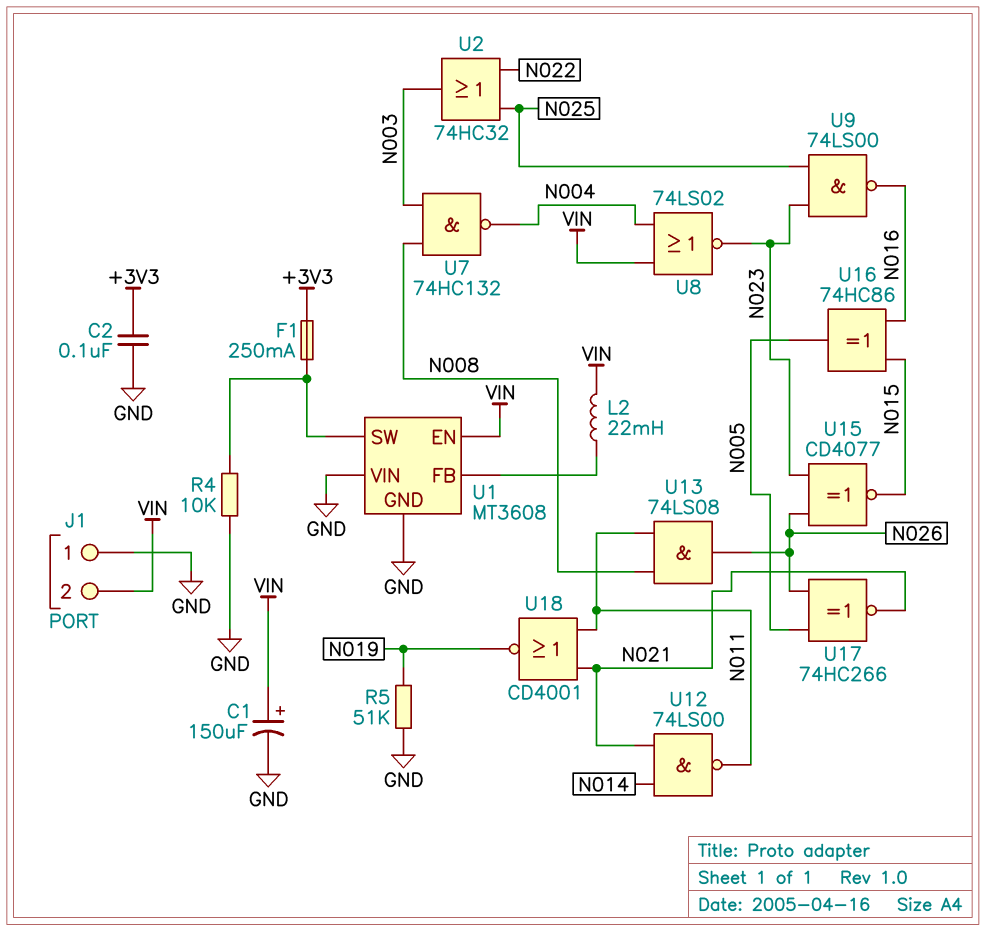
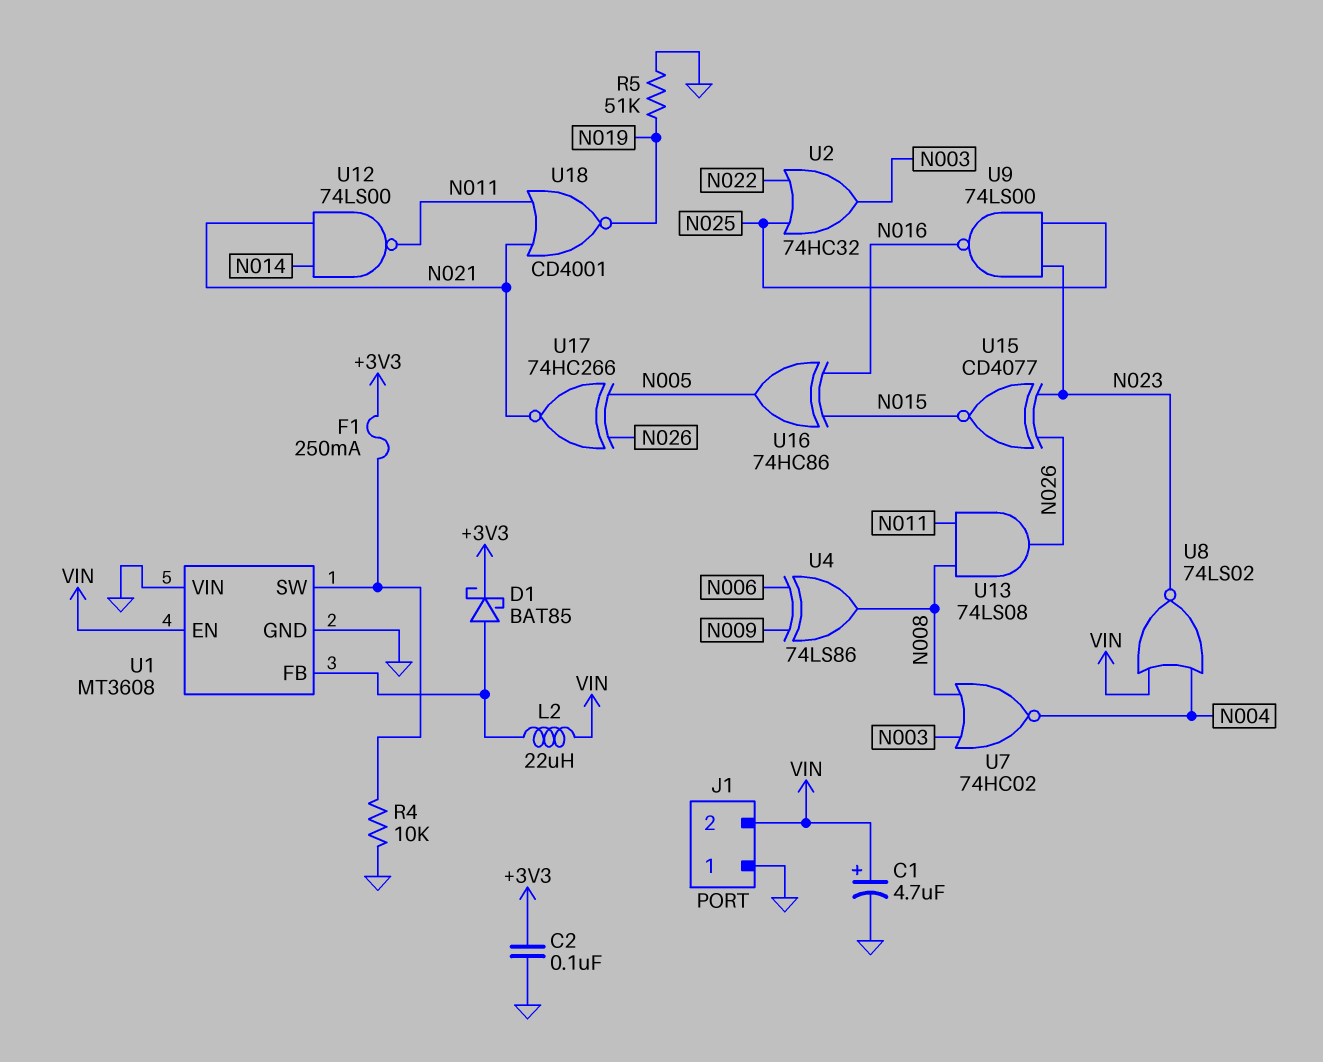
C1: 150uF (plus VIN, minus GND) -> 4.7uF (plus VIN, minus GND)
D1: none -> schottky BAT85 (A U1/FB, K +3V3)
L2: 22mH (U1/FB, VIN) -> 22uH (U1/FB, VIN)
U4: none -> XOR 74LS86 (in N006, in N009, out N008)
U7: NAND 74HC132 (in N003, in N008, out N004) -> NOR 74HC02 (in N003, in N008, out N004)

